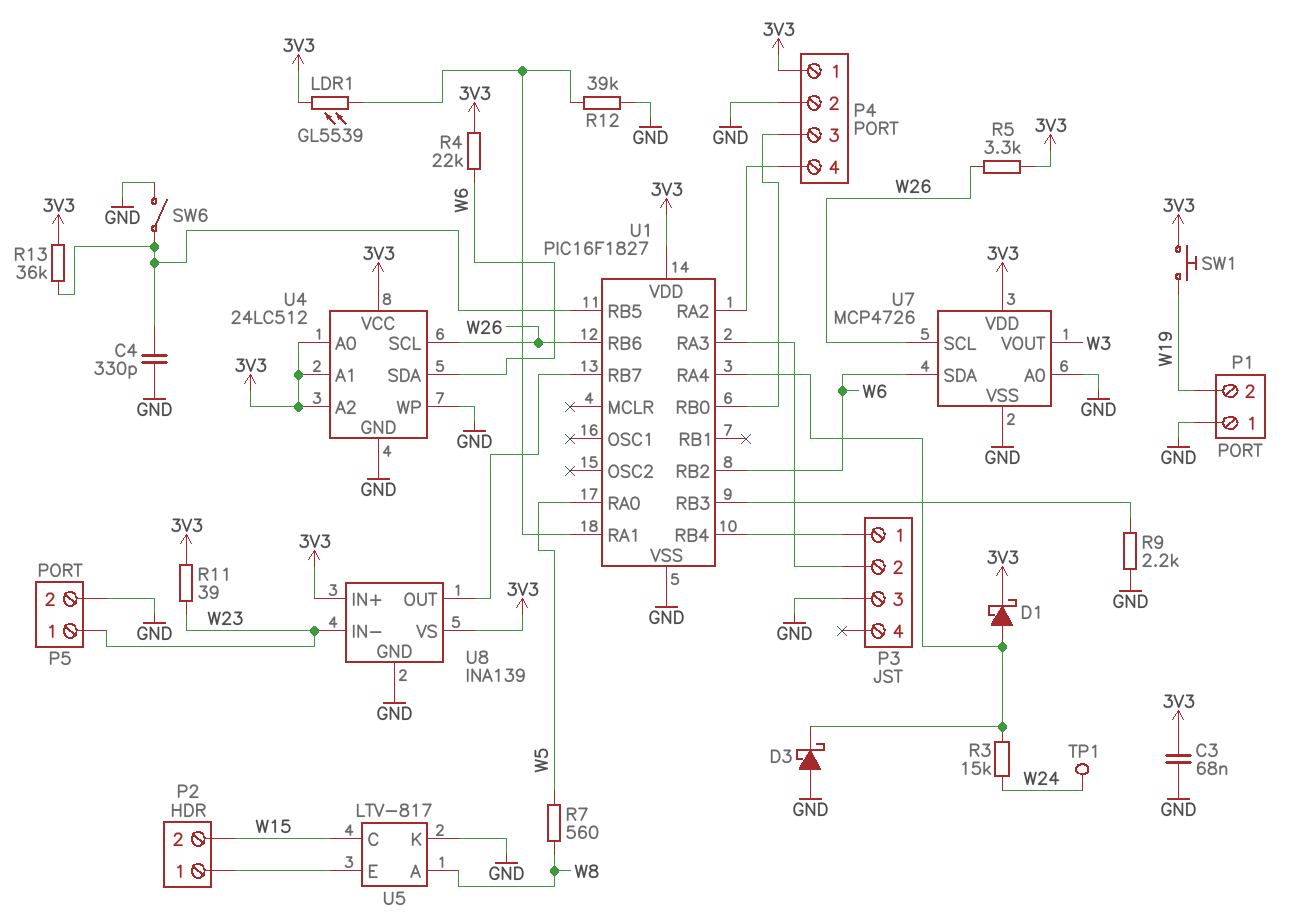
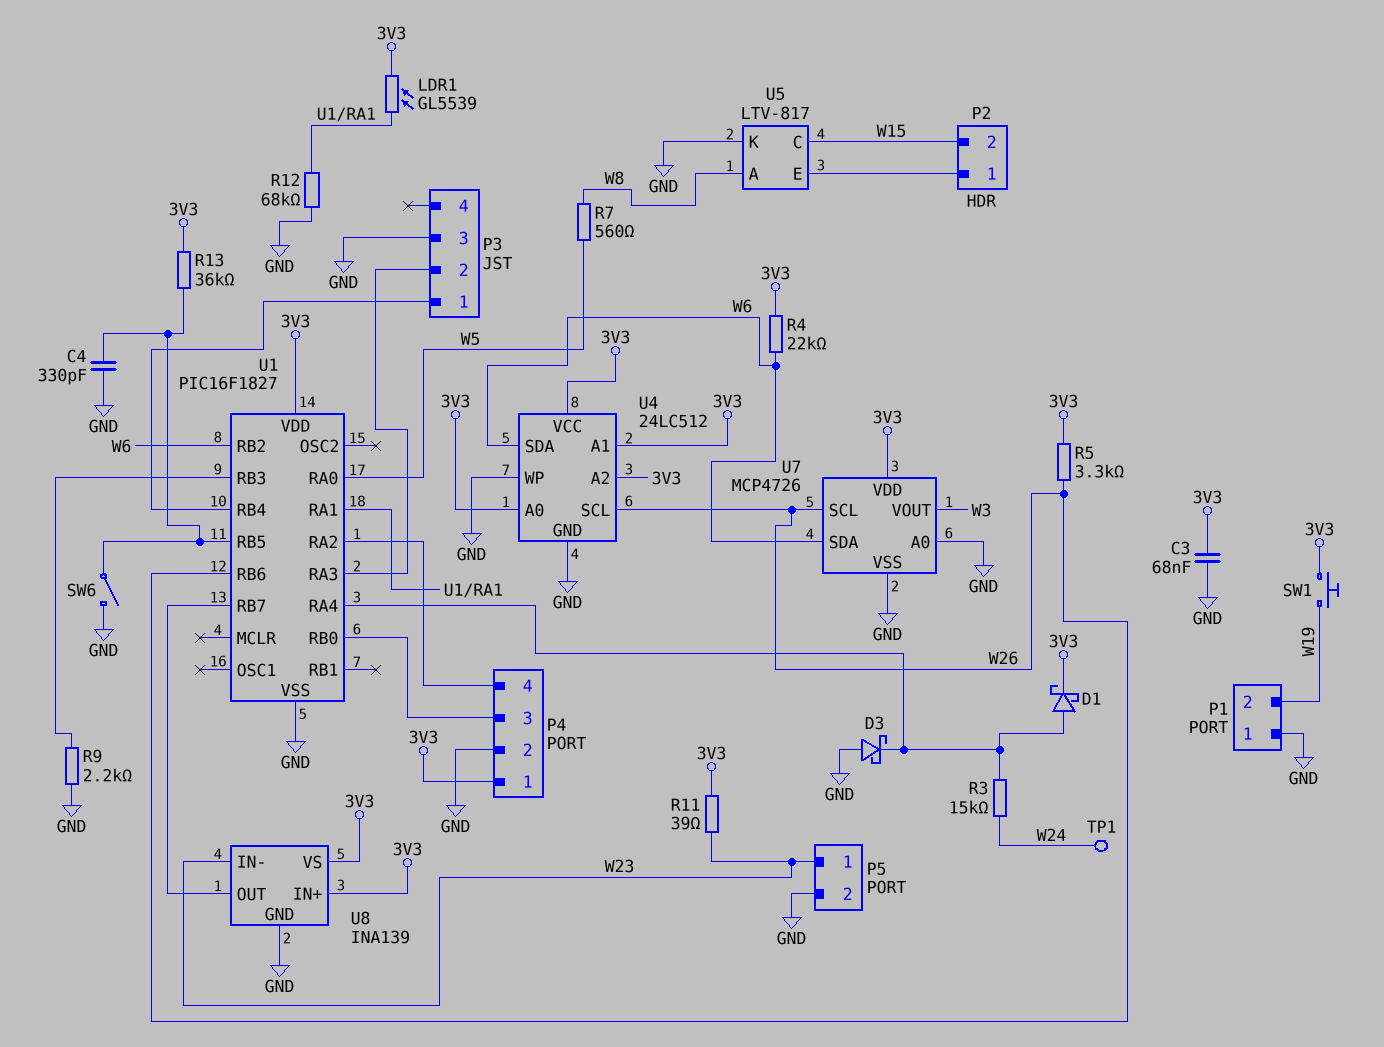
R12: 39k (GND, U1/RA1) -> 68k (GND, U1/RA1)

